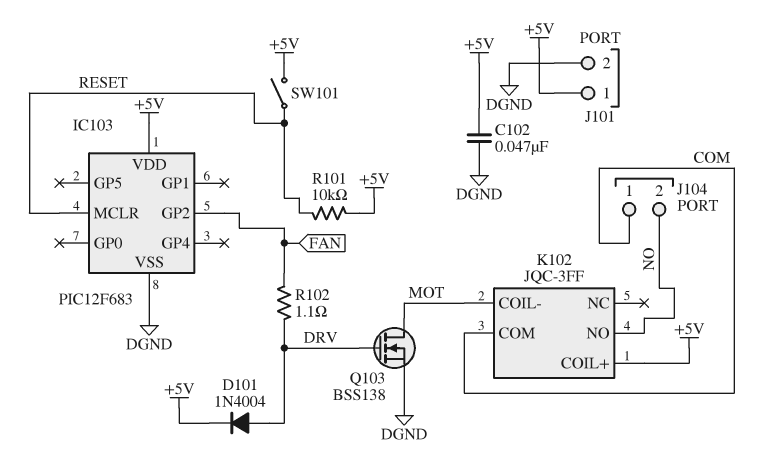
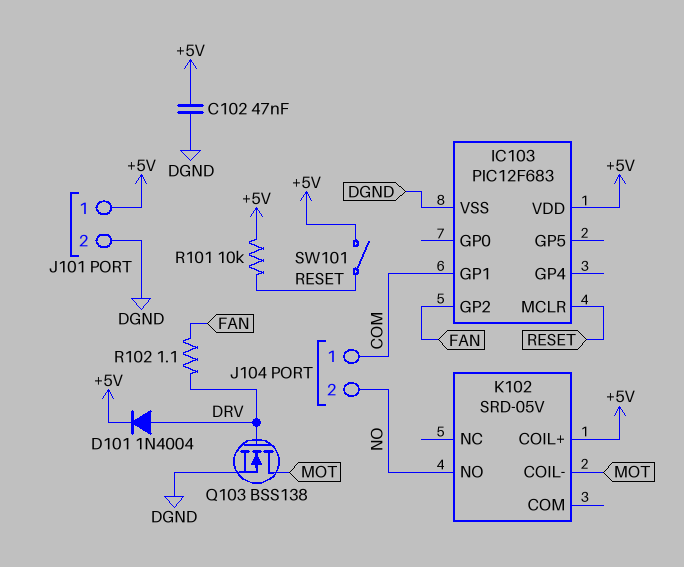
IC103 pin GP1: none -> COM
K102: JQC-3FF -> SRD-05V
K102 pin COM: COM -> none

